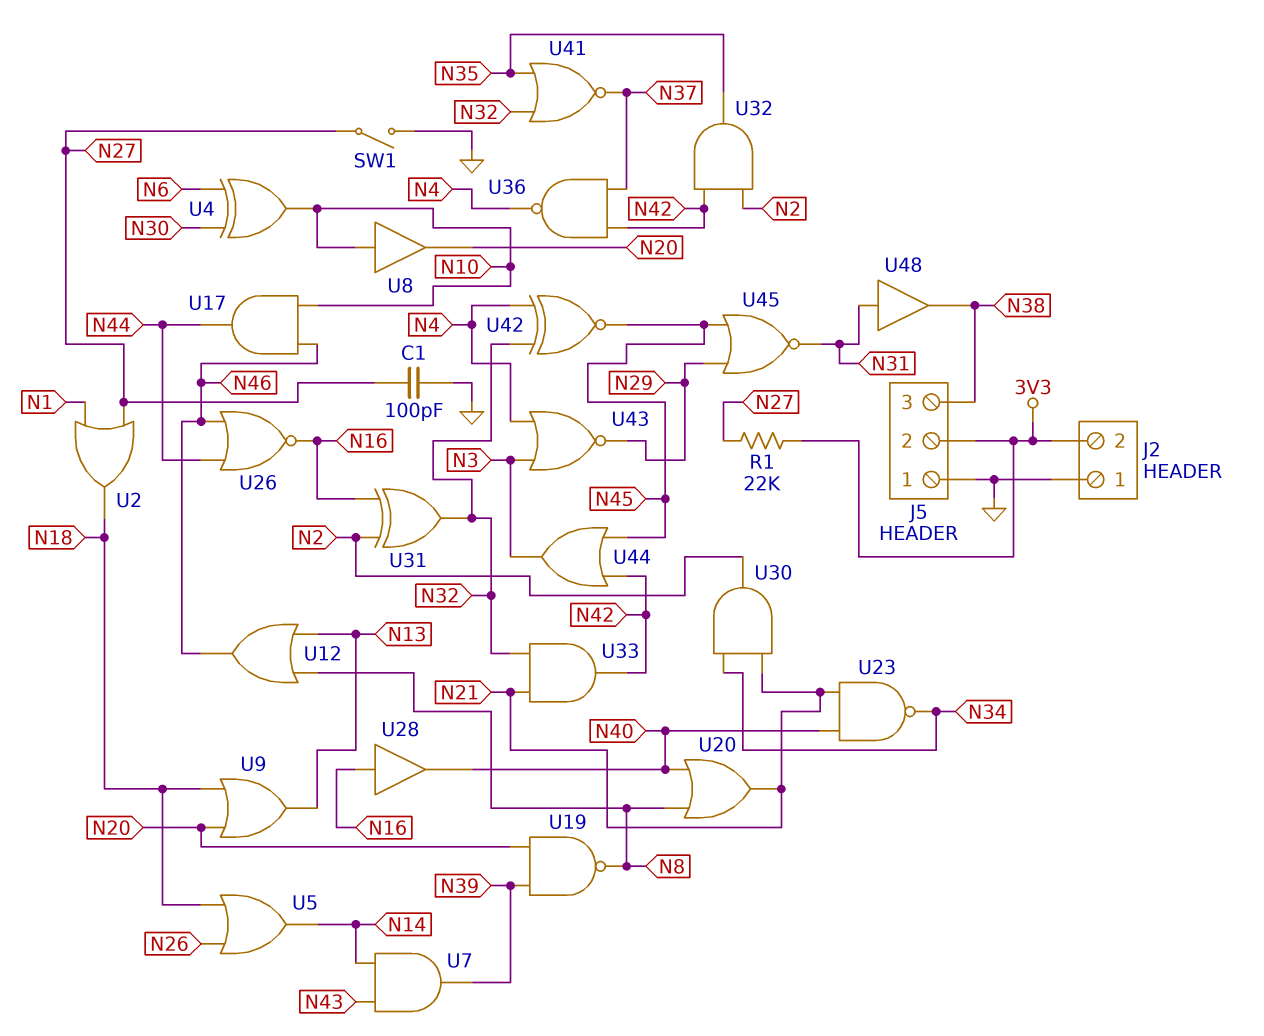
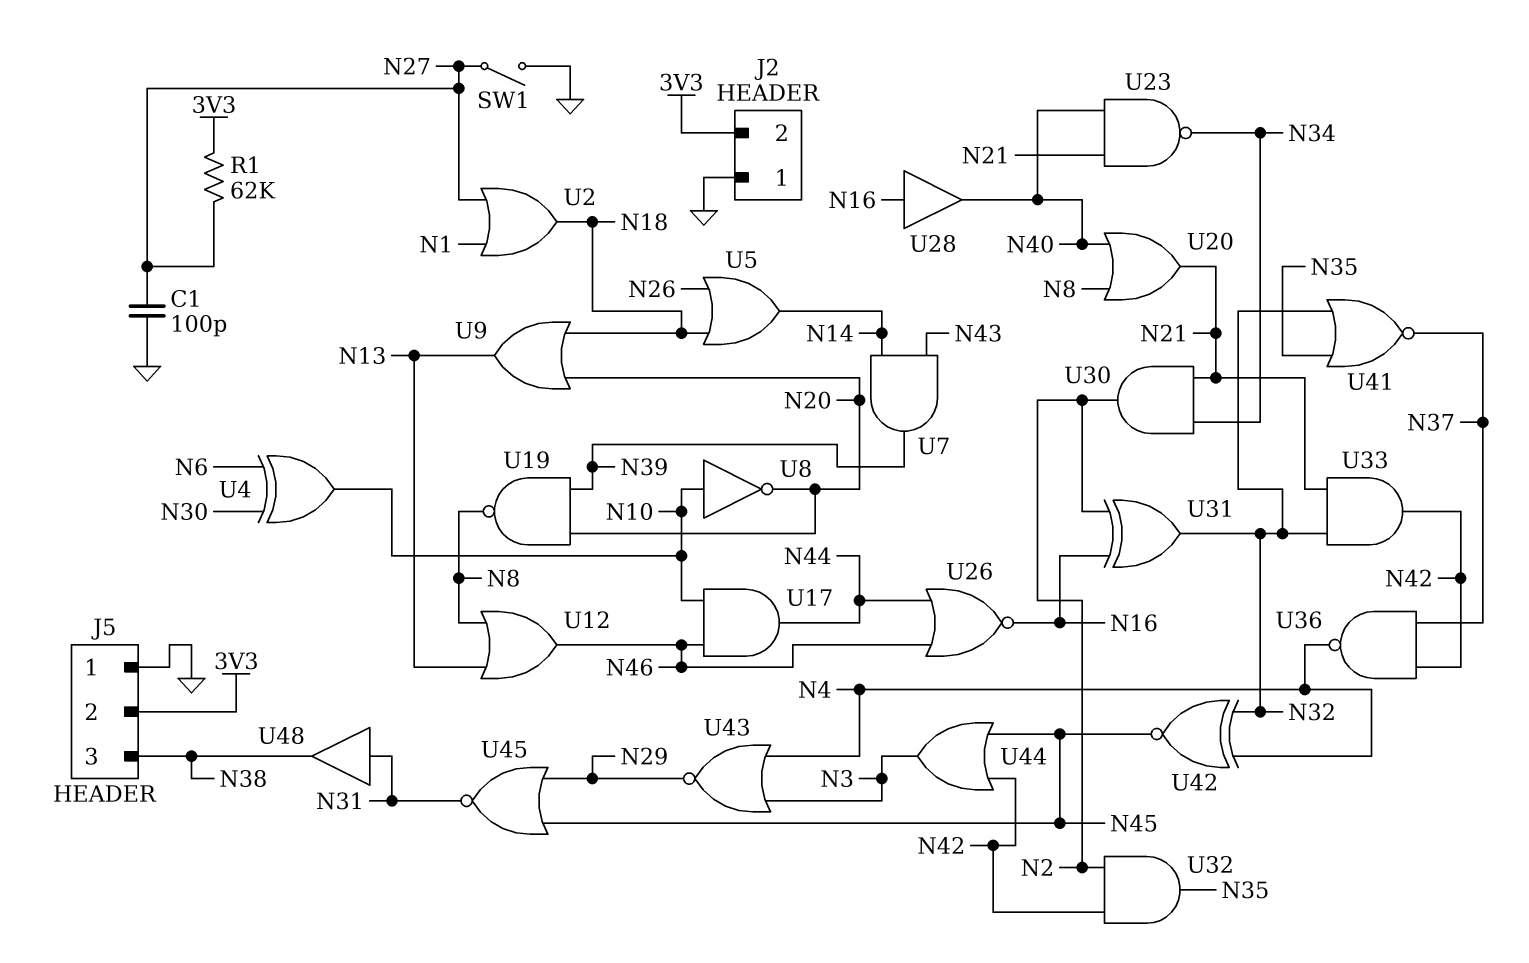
R1: 22k (3V3, N27) -> 62k (3V3, N27)
U8: buffer (in N10, out N20) -> NOT (in N10, out N20)

